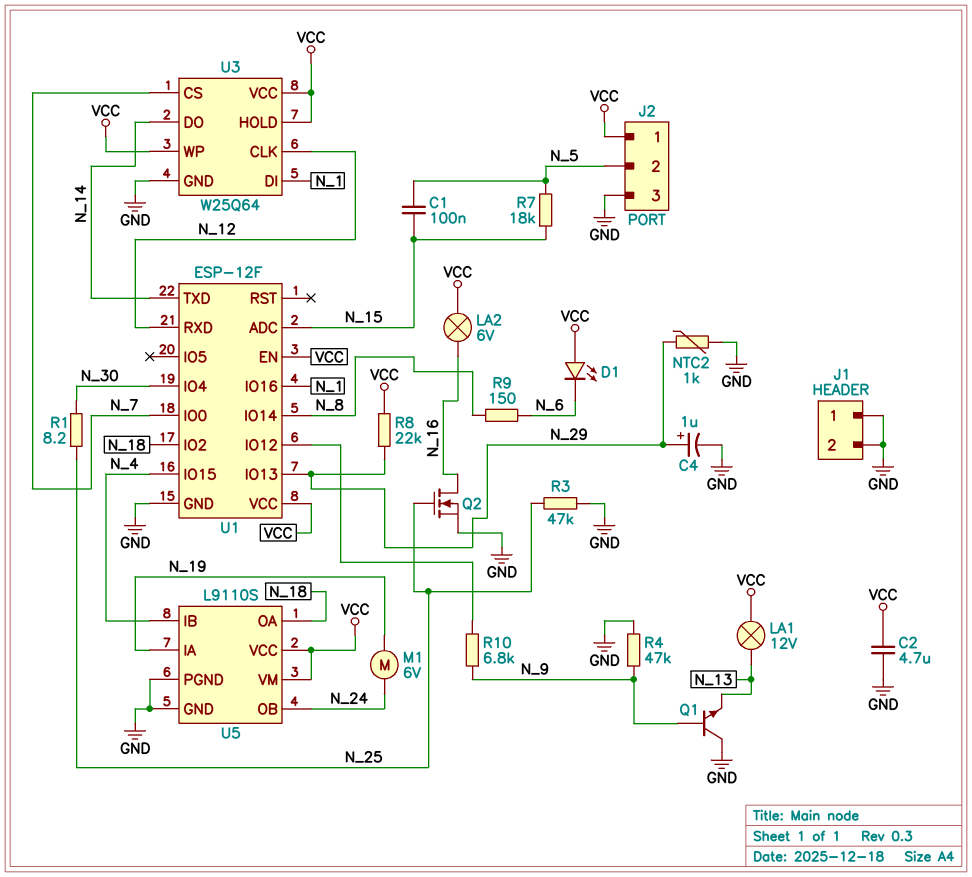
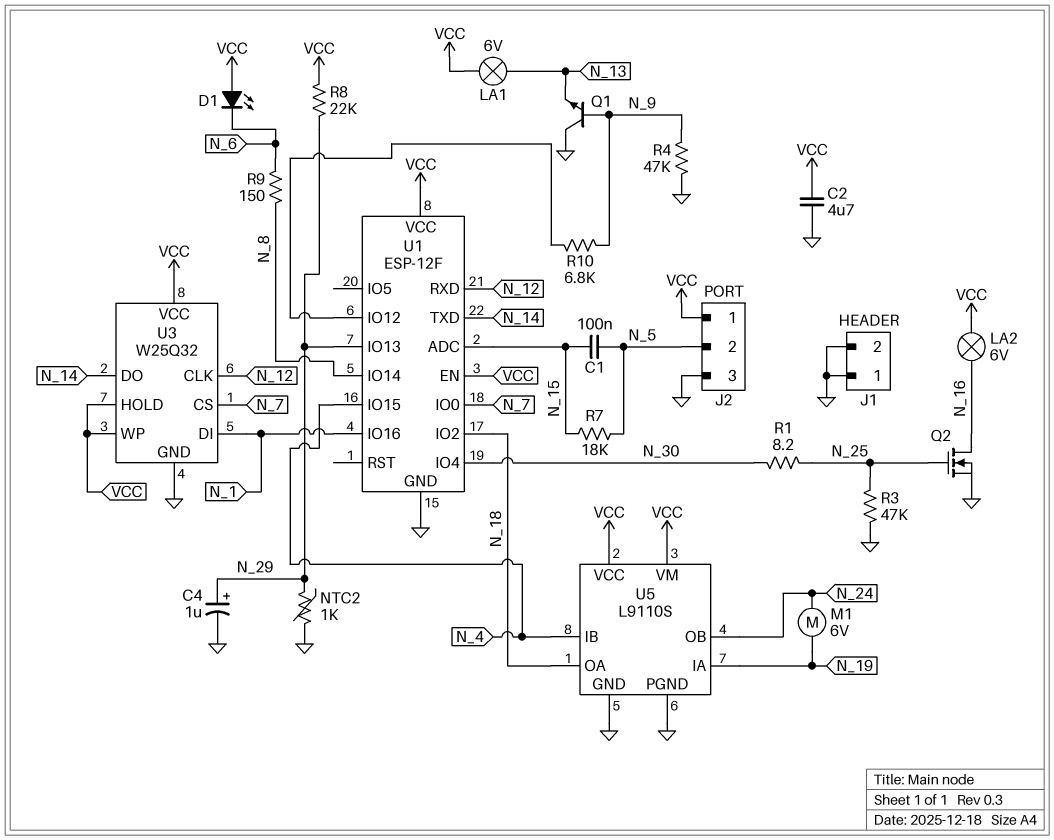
LA1: lamp 12V (N_13, VCC) -> lamp 6V (N_13, VCC)
U3: W25Q64 -> W25Q32

